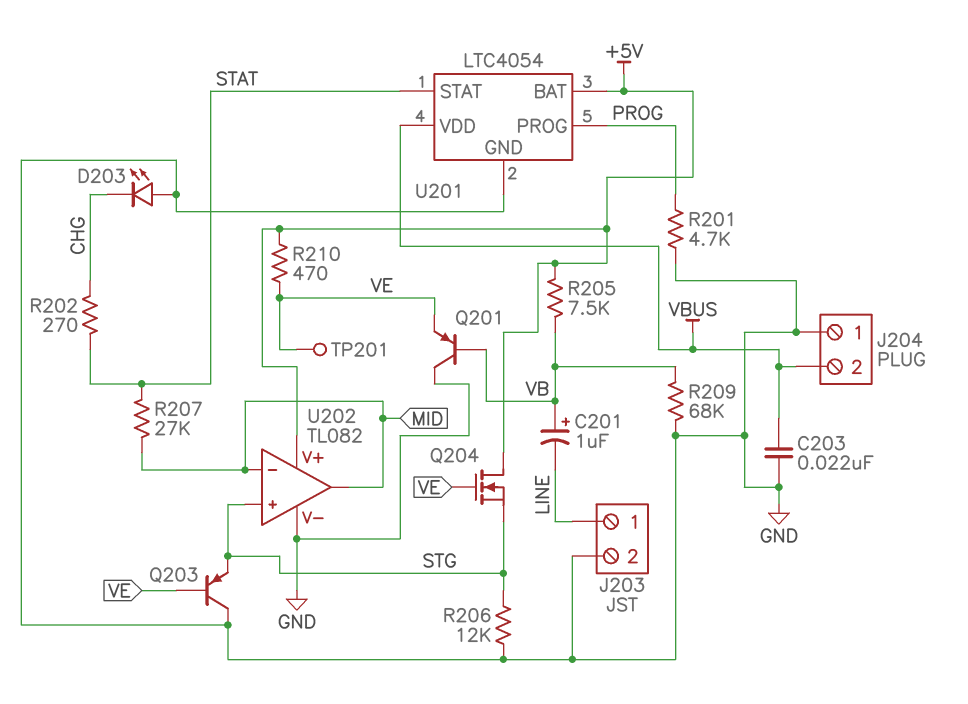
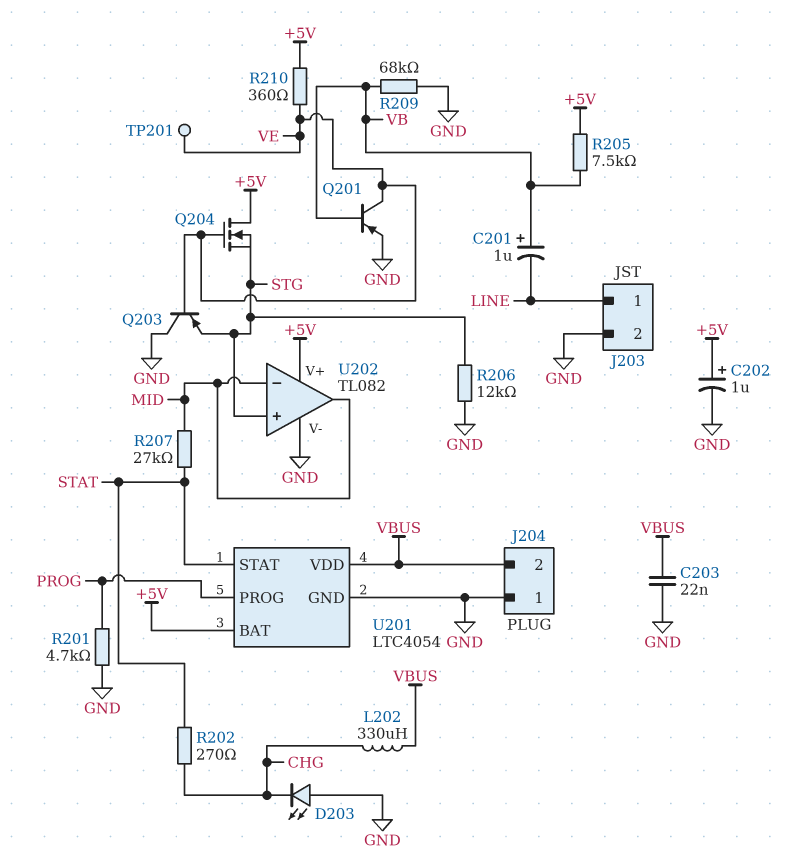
C202: none -> 1uF (plus +5V, minus GND)
L202: none -> 330uH (CHG, VBUS)
Q201: PNP (B VB, C GND, E VE) -> PNP (B VB, C VE, E GND)
R210: 470 (+5V, VE) -> 360 (+5V, VE)

